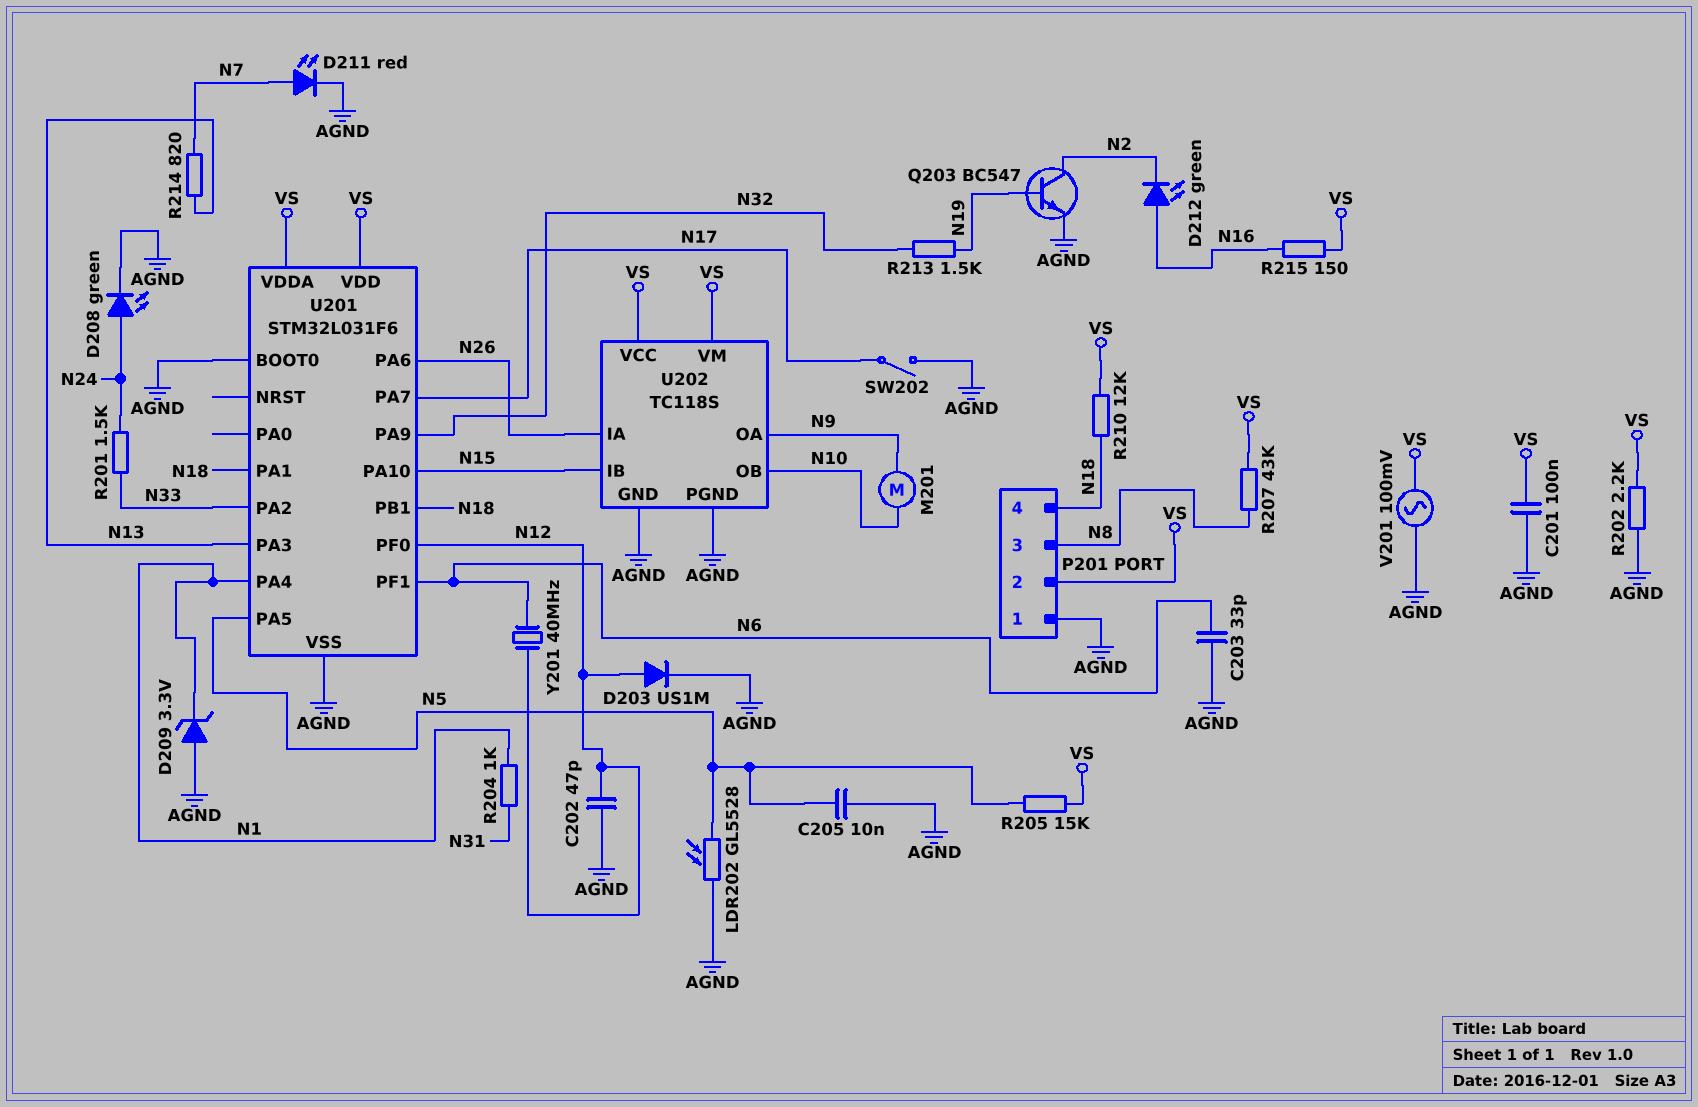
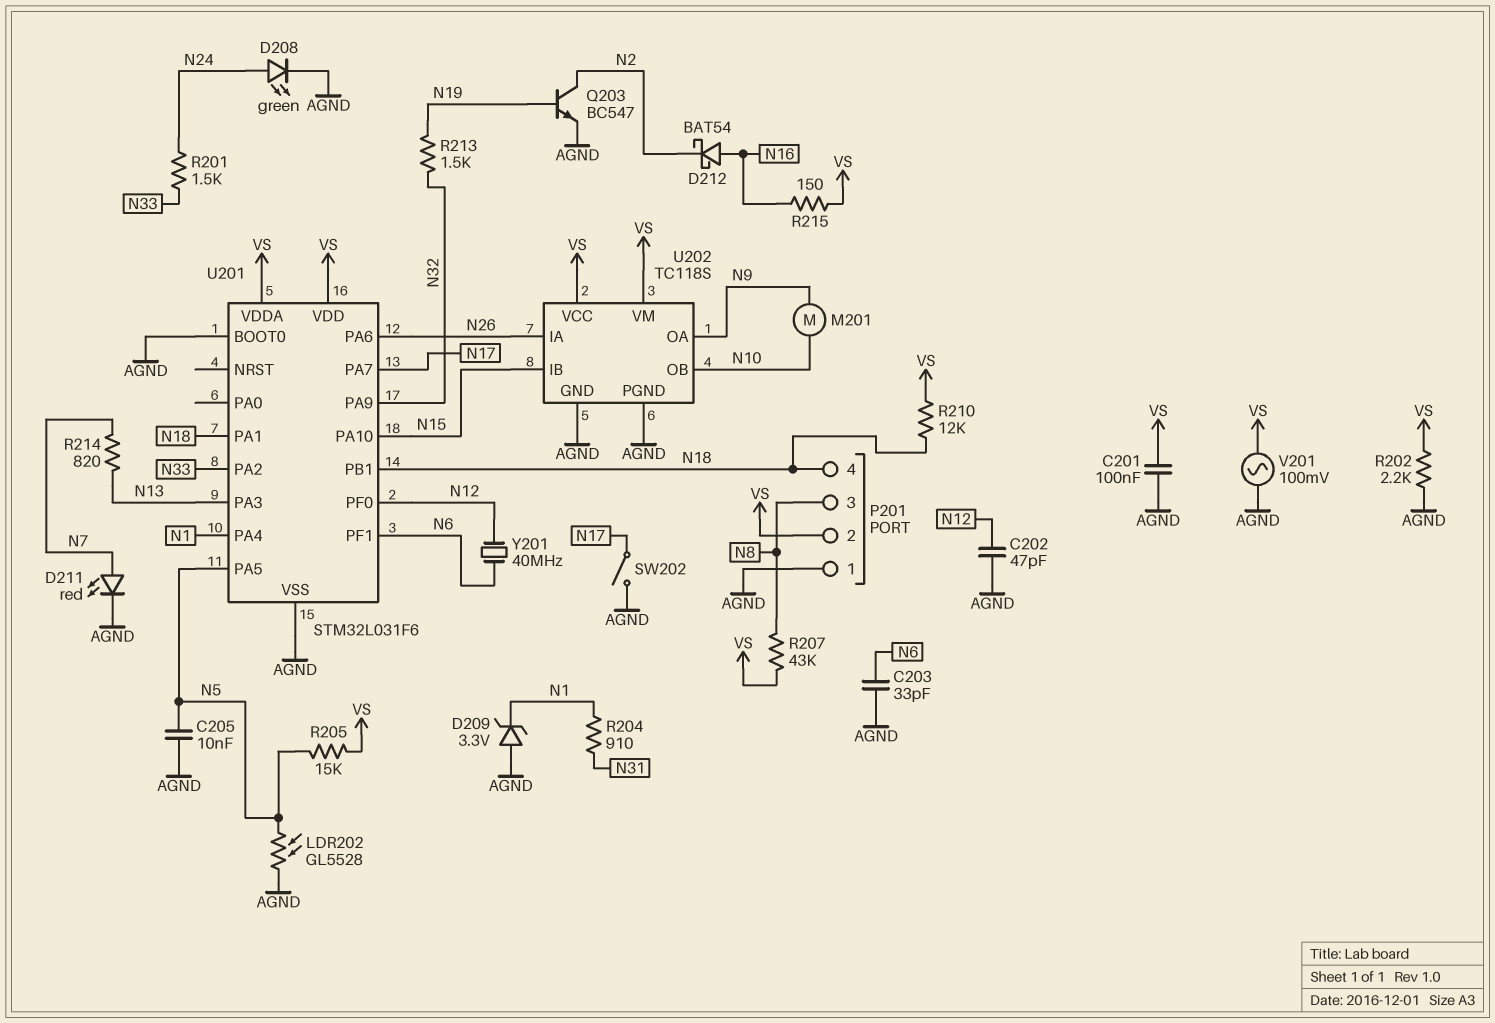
D203: diode US1M (A N12, K AGND) -> none
D212: LED green (A N16, K N2) -> schottky BAT54 (A N16, K N2)
R204: 1k (N1, N31) -> 910 (N1, N31)

